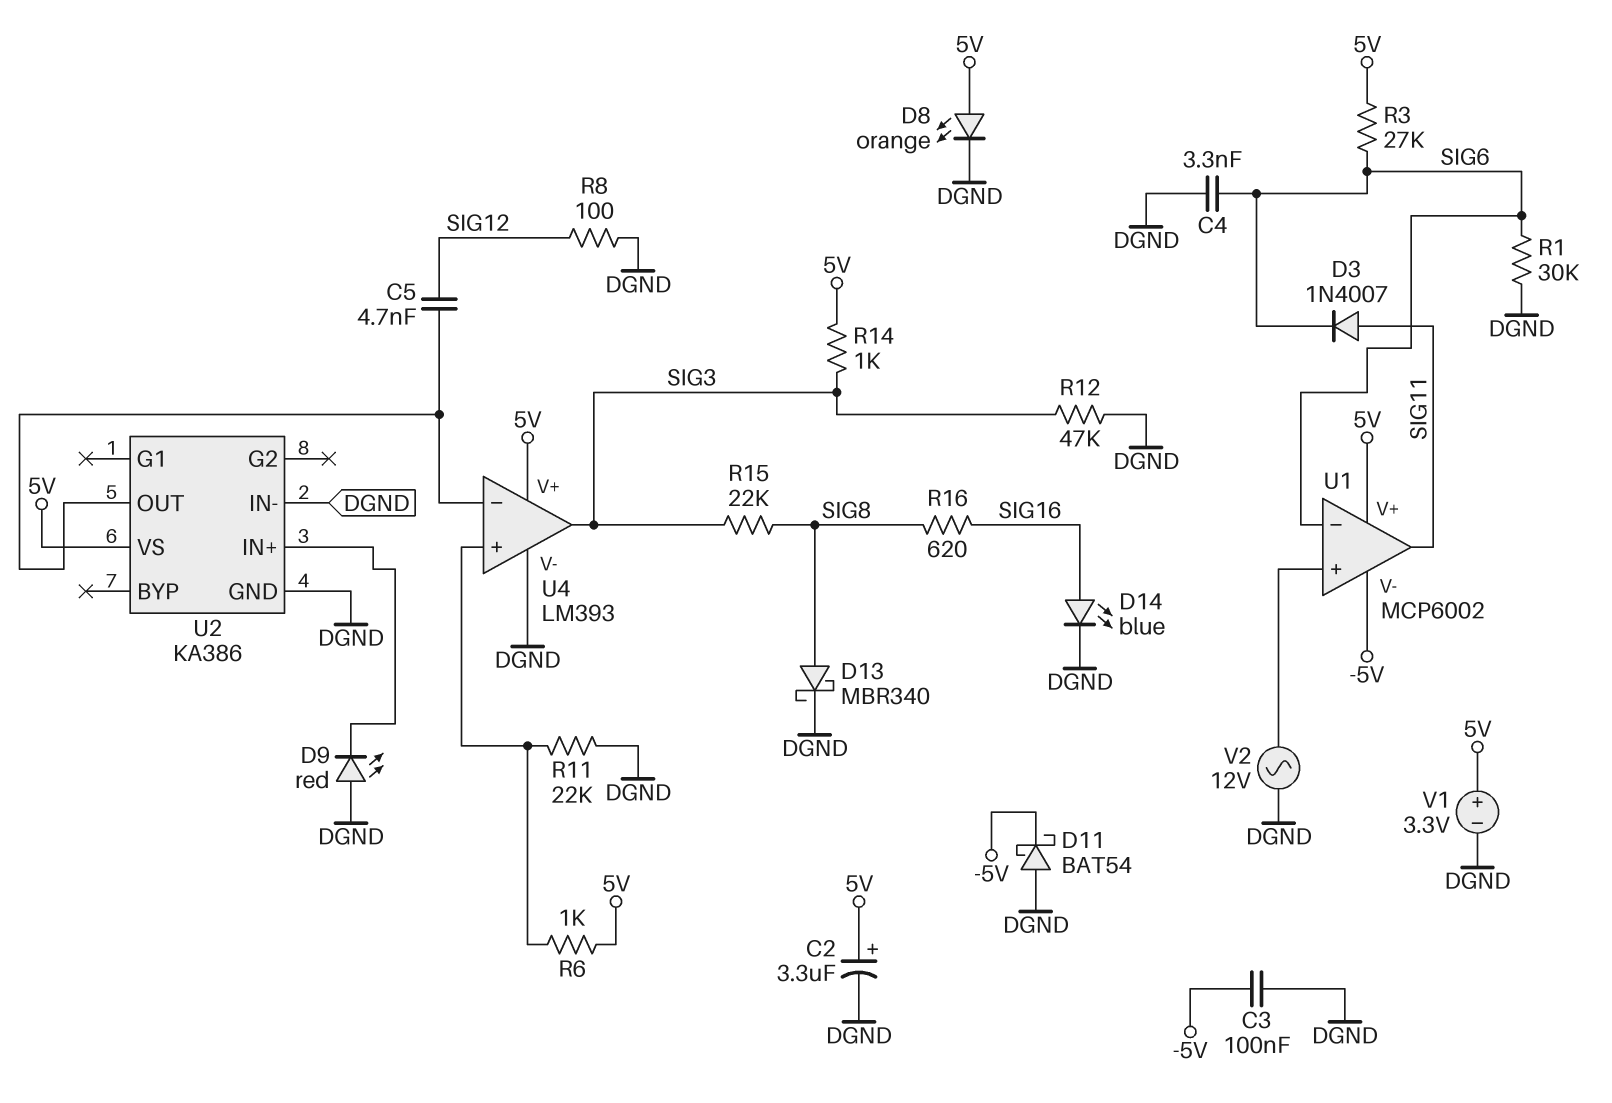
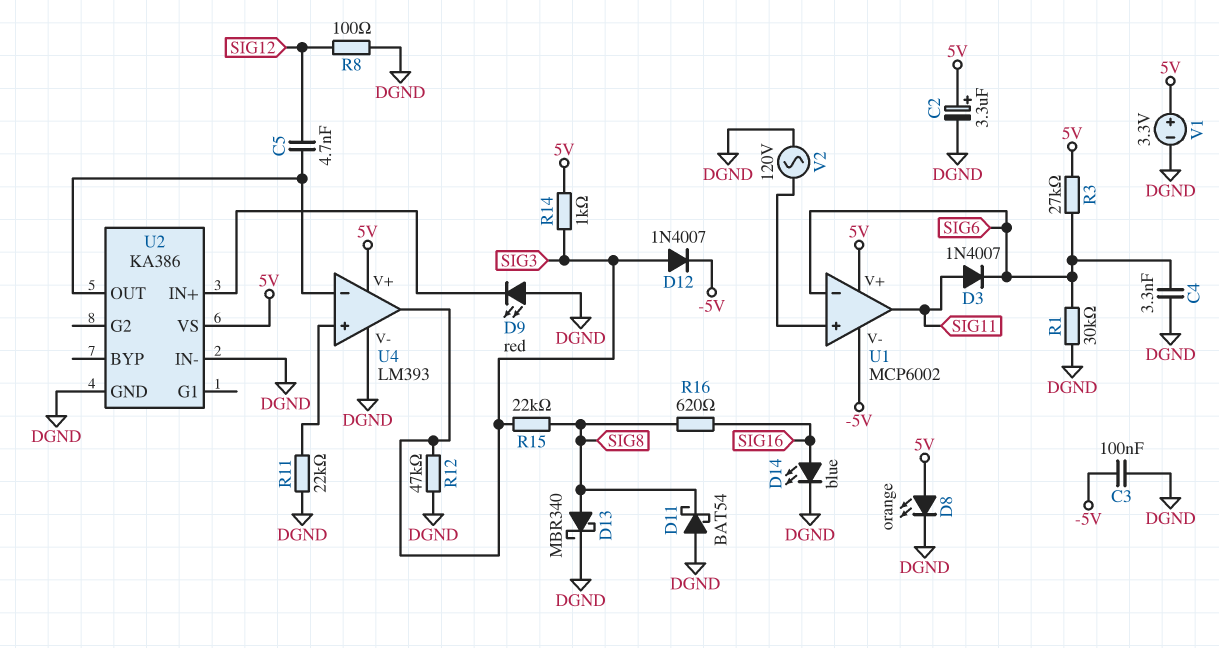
D11: schottky BAT54 (A DGND, K -5V) -> schottky BAT54 (A DGND, K SIG8)
D12: none -> diode 1N4007 (A SIG3, K -5V)
R6: 1k (5V, U4/in+) -> none
V2: AC 12V (DGND, U1/in+) -> AC 120V (DGND, U1/in+)

